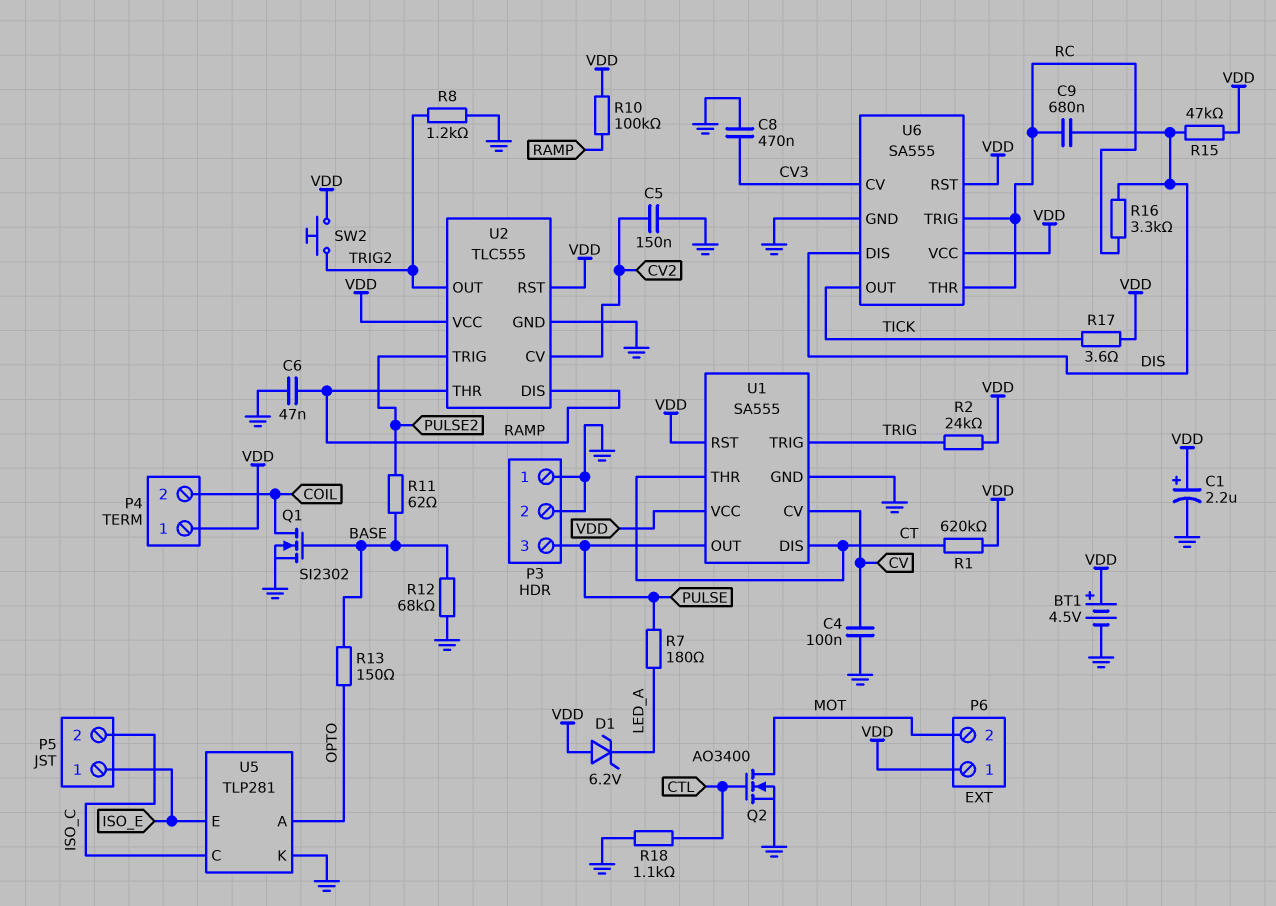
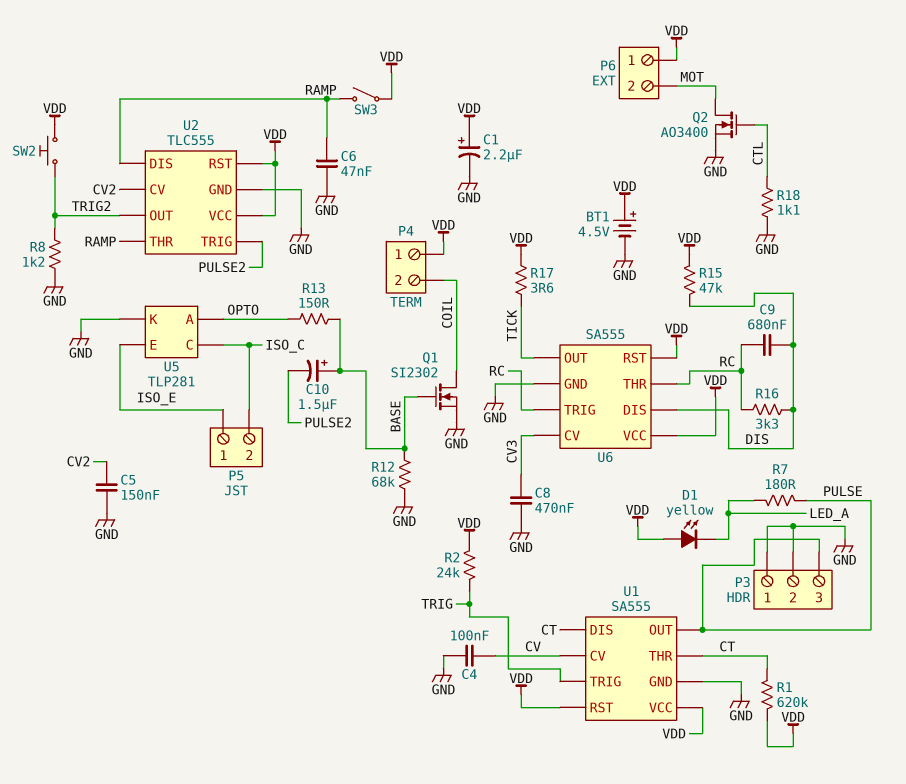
C10: none -> 1.5uF (plus BASE, minus PULSE2)
D1: zener 6.2V (A VDD, K LED_A) -> LED yellow (A VDD, K LED_A)
R10: 100k (RAMP, VDD) -> none
R11: 62 (BASE, PULSE2) -> none
SW3: none -> switch (RAMP, VDD)

